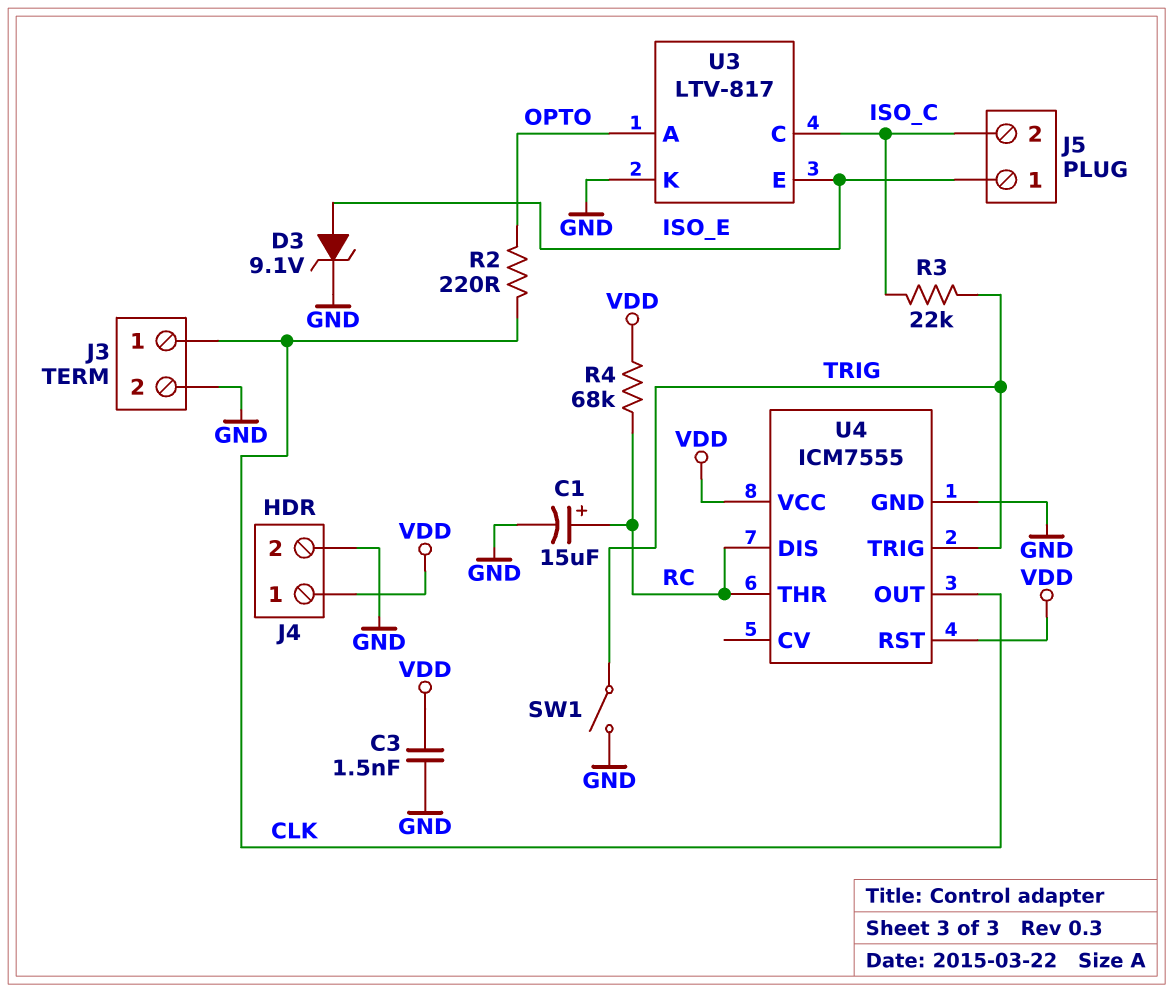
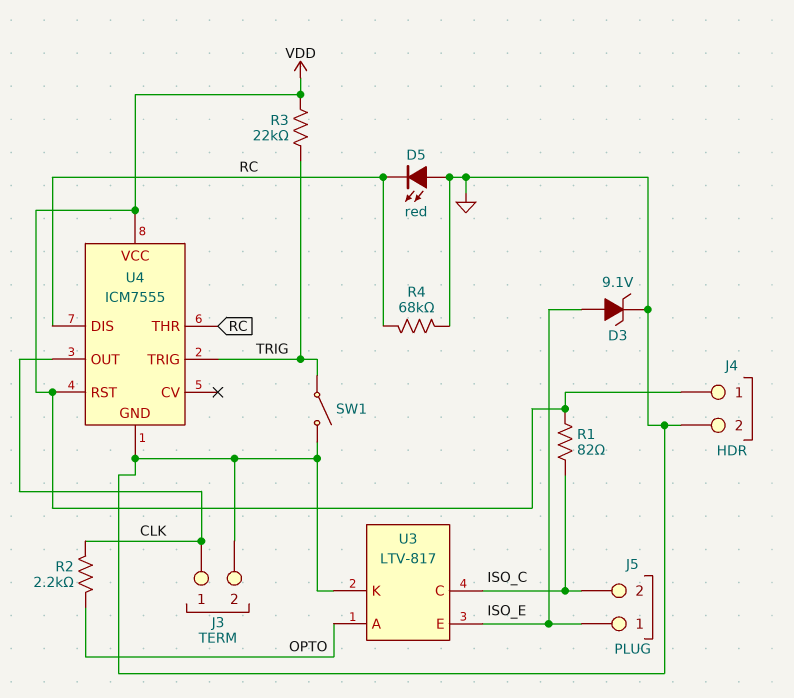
C1: 15uF (plus RC, minus GND) -> none
C3: 1.5nF (GND, VDD) -> none
D5: none -> LED red (A GND, K RC)
R1: none -> 82 (ISO_C, VDD)
R2: 220 (CLK, OPTO) -> 2.2k (CLK, OPTO)
R3: 22k (ISO_C, TRIG) -> 22k (TRIG, VDD)
R4: 68k (RC, VDD) -> 68k (GND, RC)

